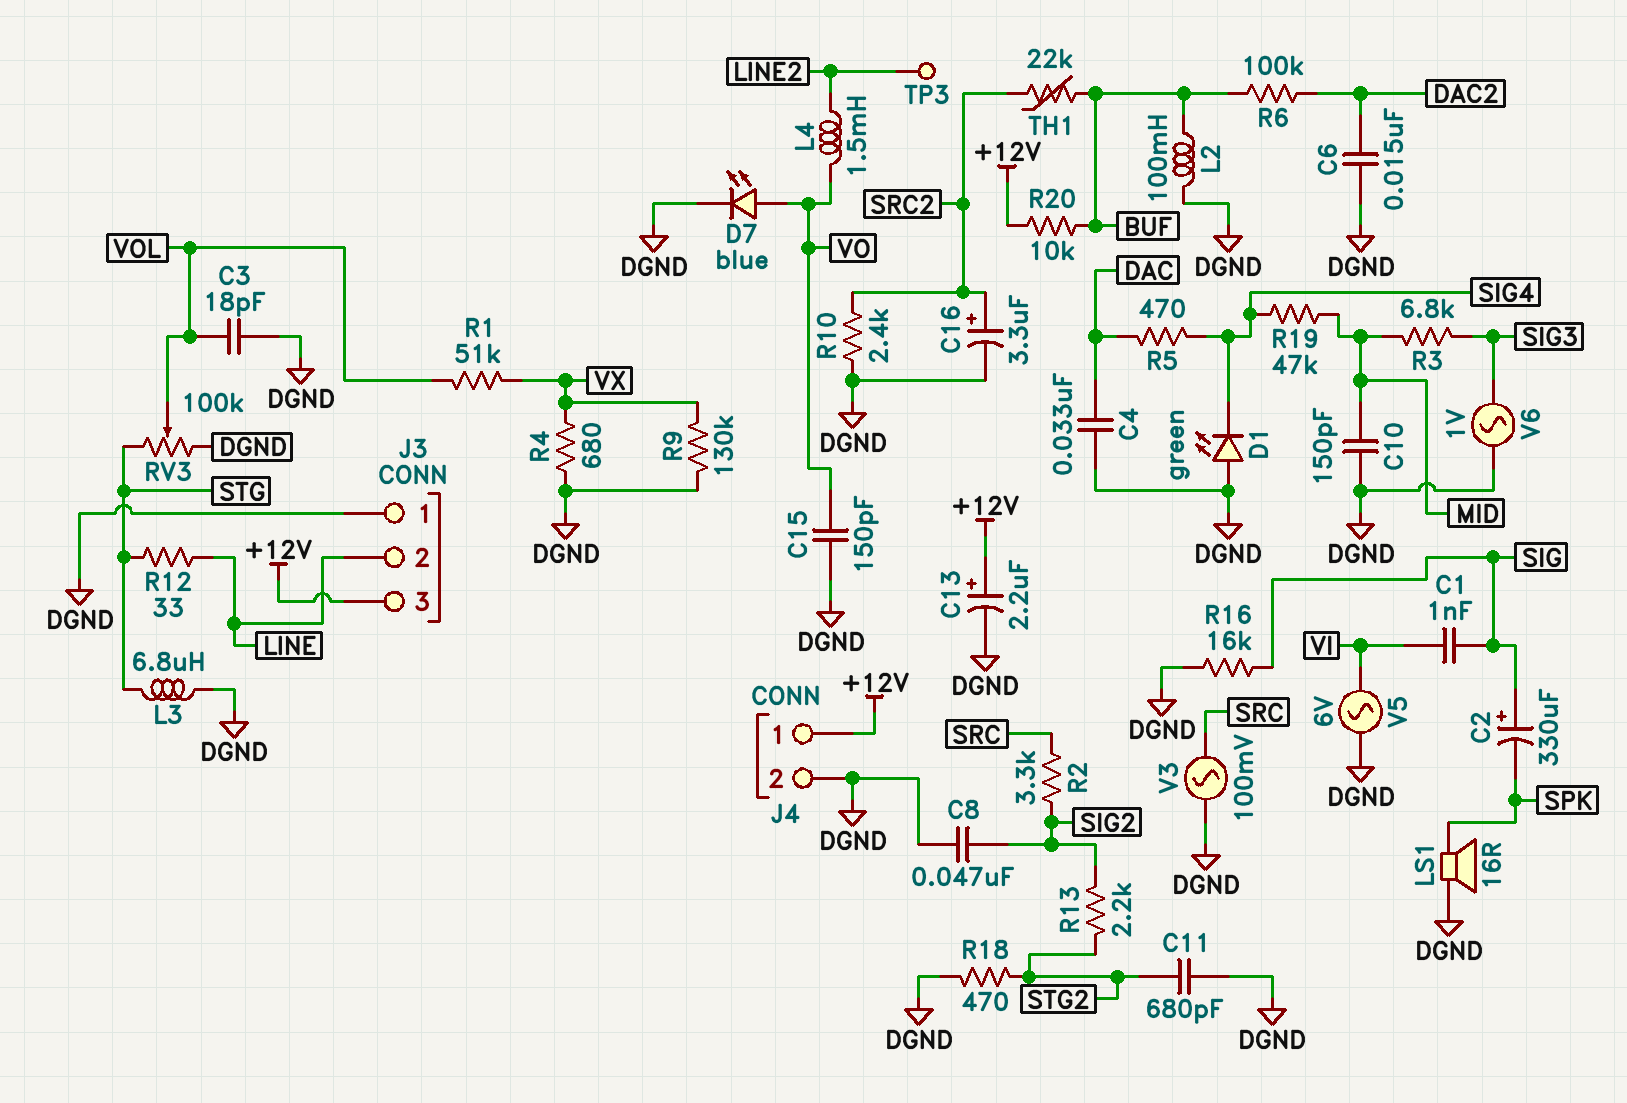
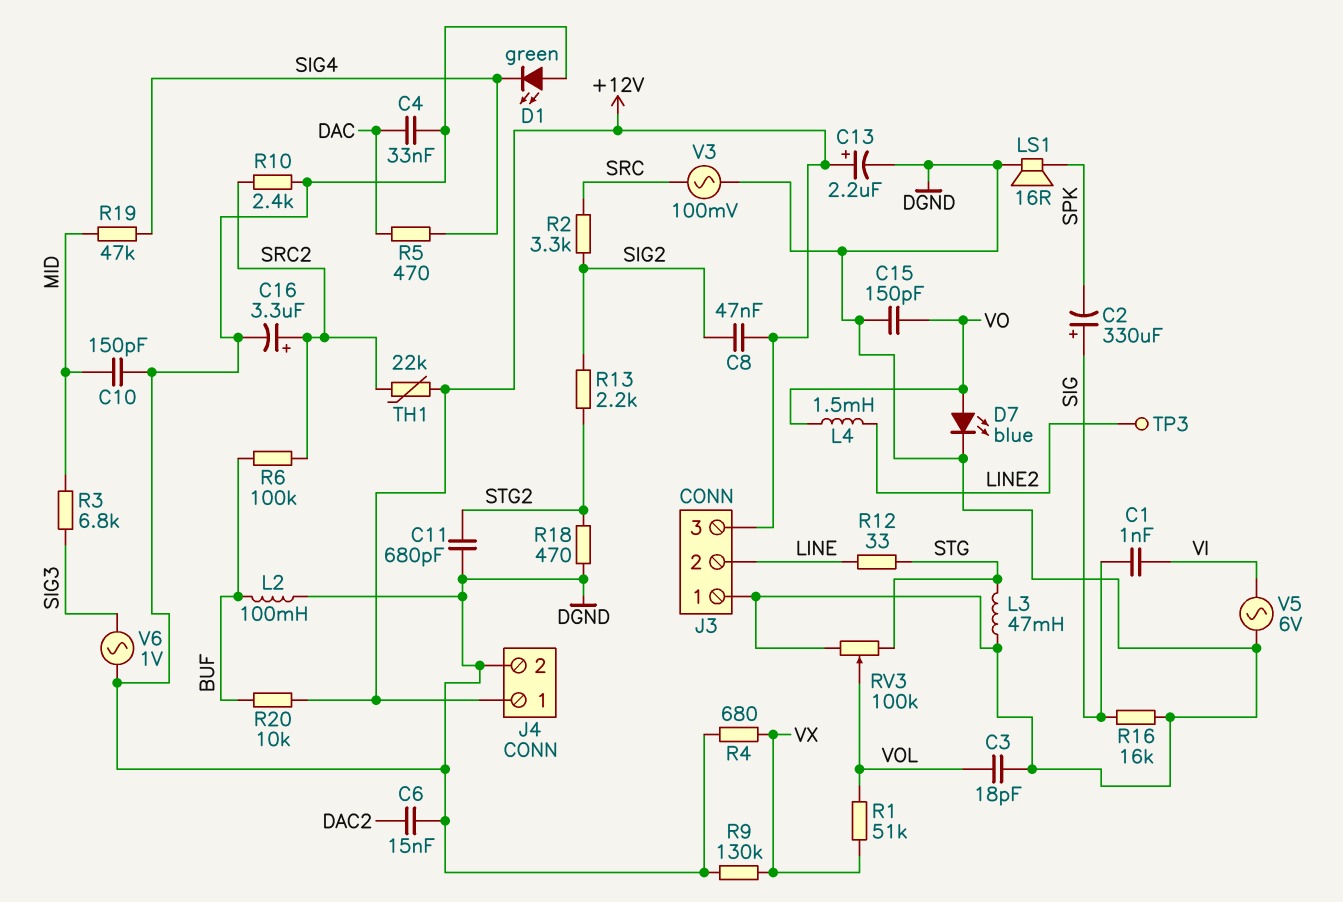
C8: 47nF (DGND, SIG2) -> 47nF (+12V, SIG2)
L3: 6.8uH (DGND, STG) -> 47mH (DGND, STG)
R6: 100k (BUF, DAC2) -> 100k (BUF, SRC2)
TH1: 22k (BUF, SRC2) -> 22k (+12V, SRC2)

